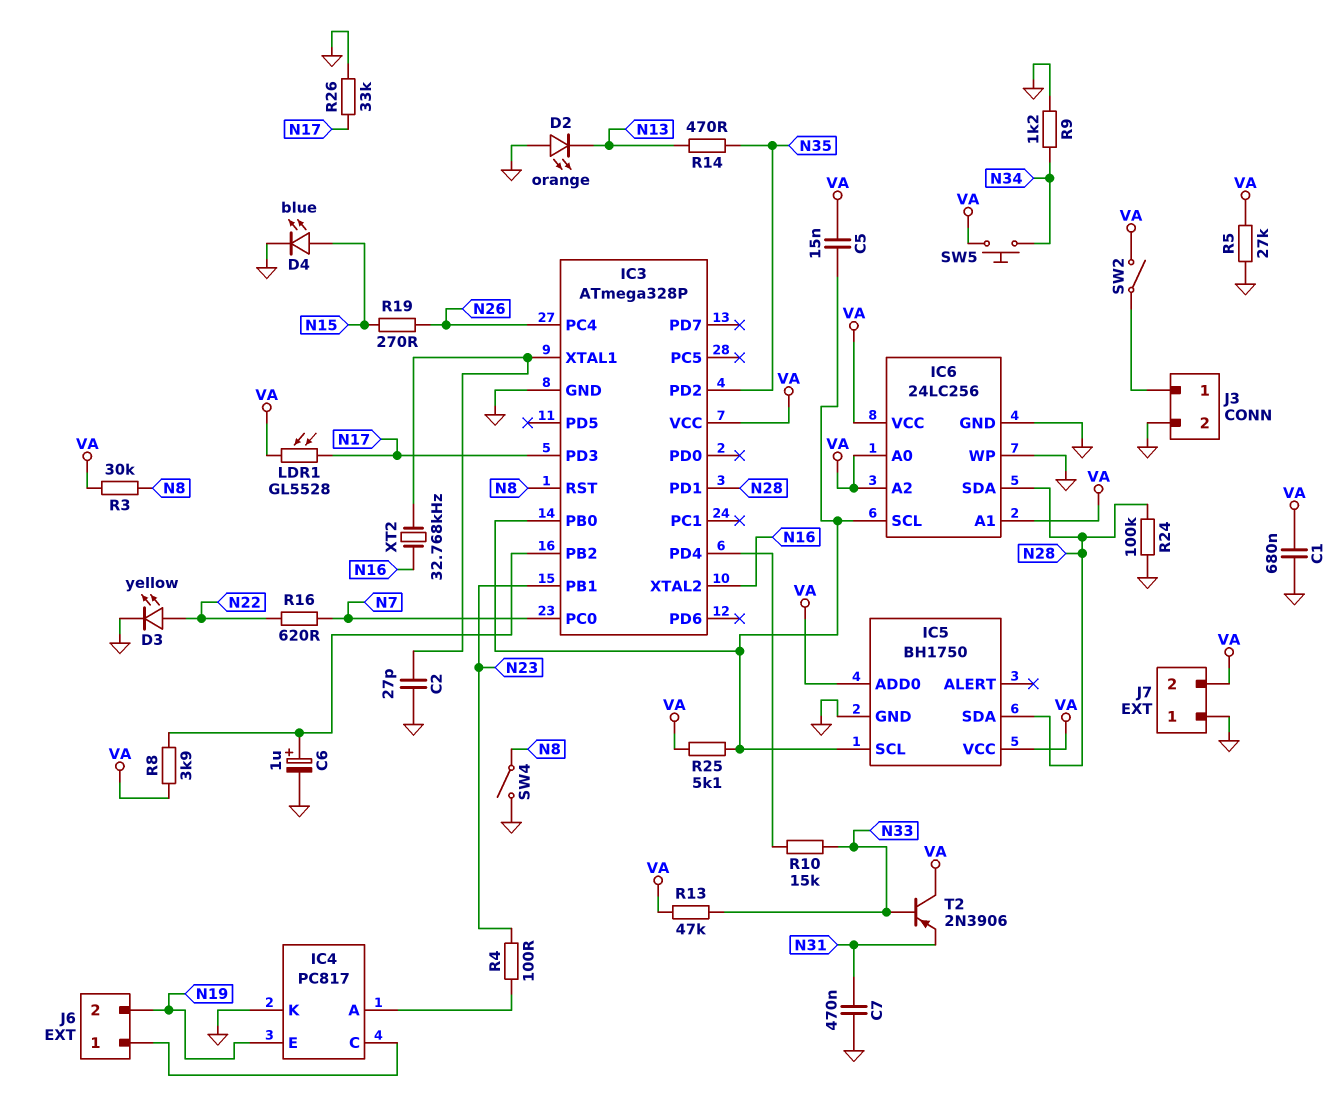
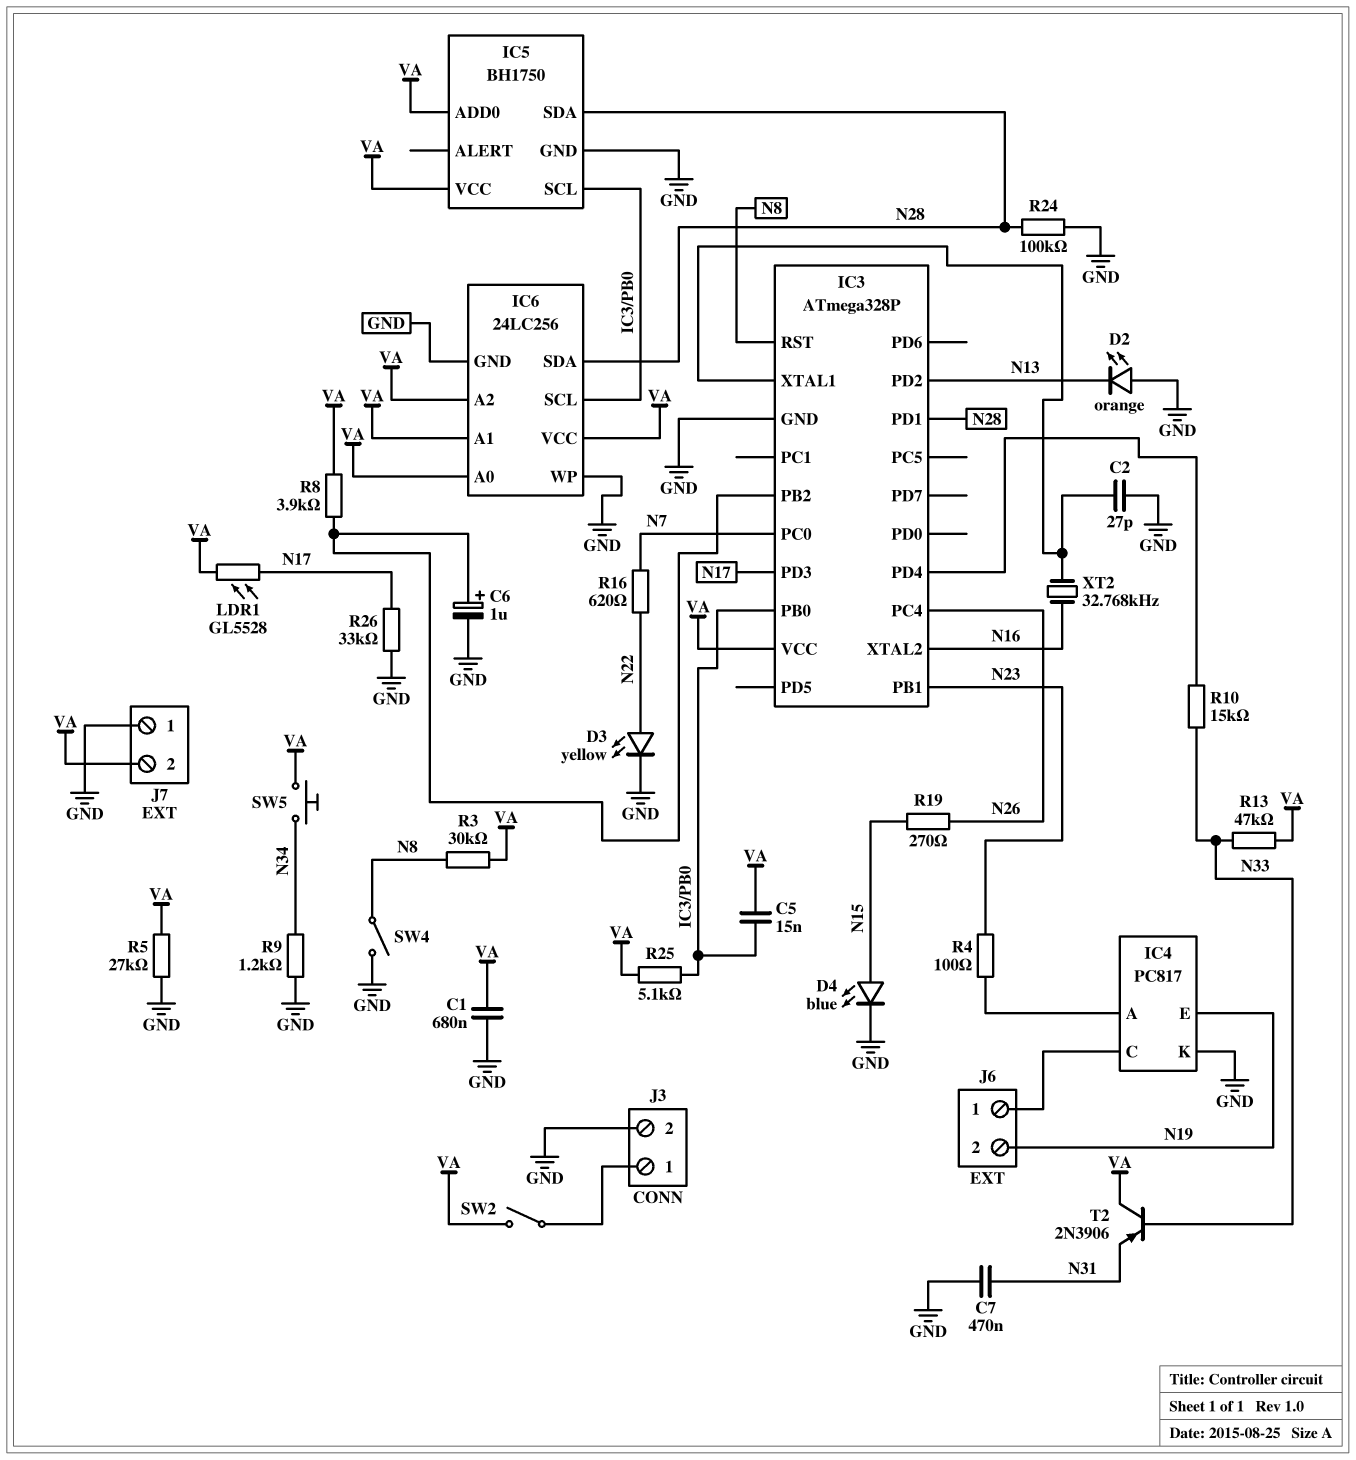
IC3 pin PD2: N35 -> N13
R14: 470 (N13, N35) -> none

